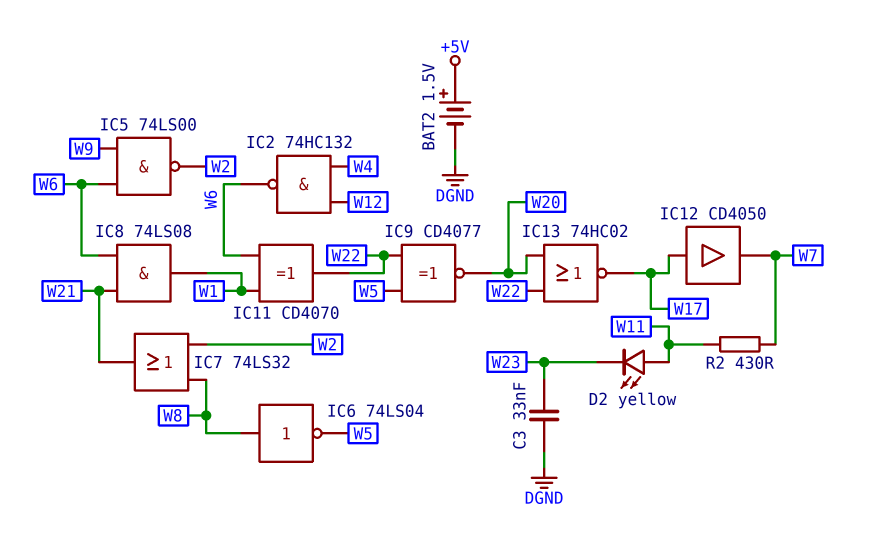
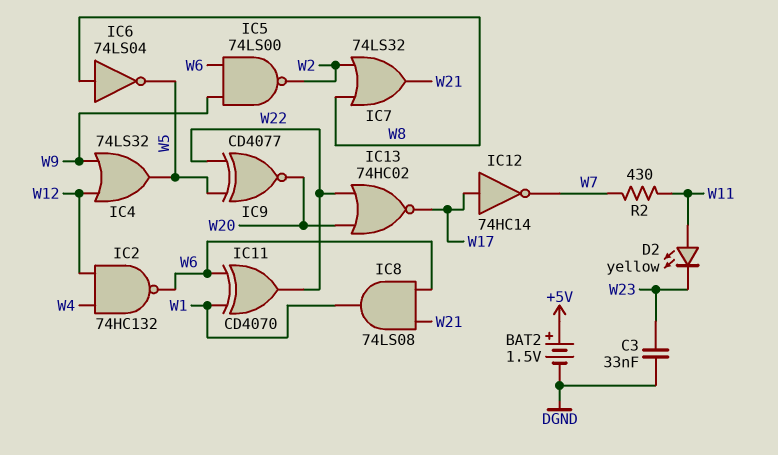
IC4: none -> OR 74LS32 (in W9, in W12, out W5)
IC12: buffer CD4050 (in W17, out W7) -> NOT 74HC14 (in W17, out W7)

